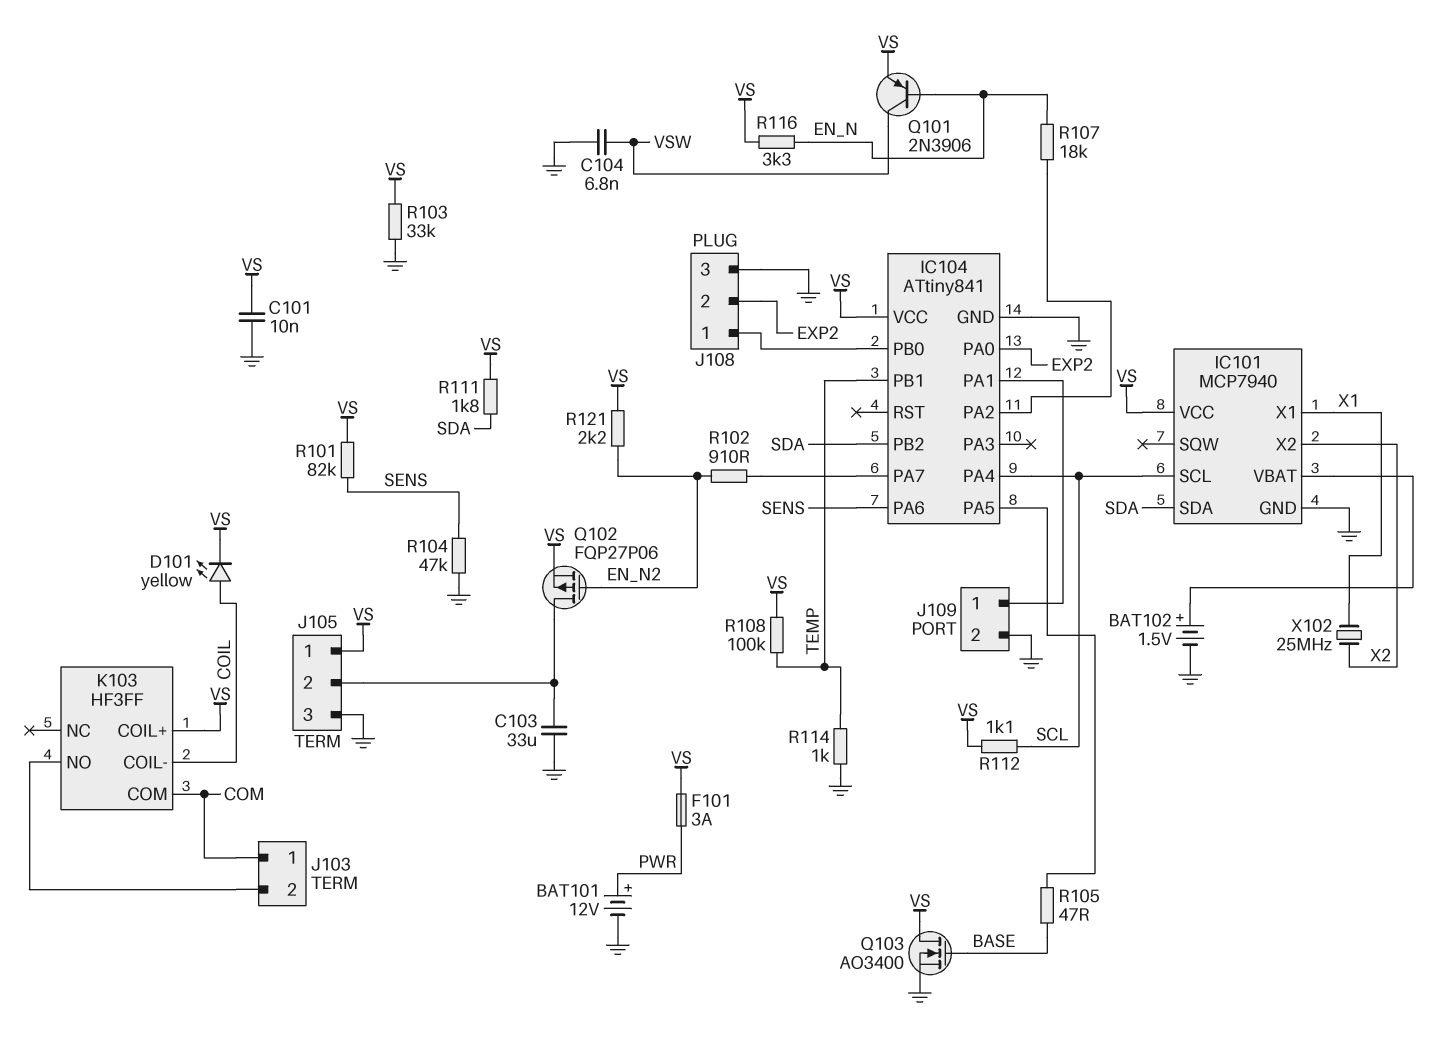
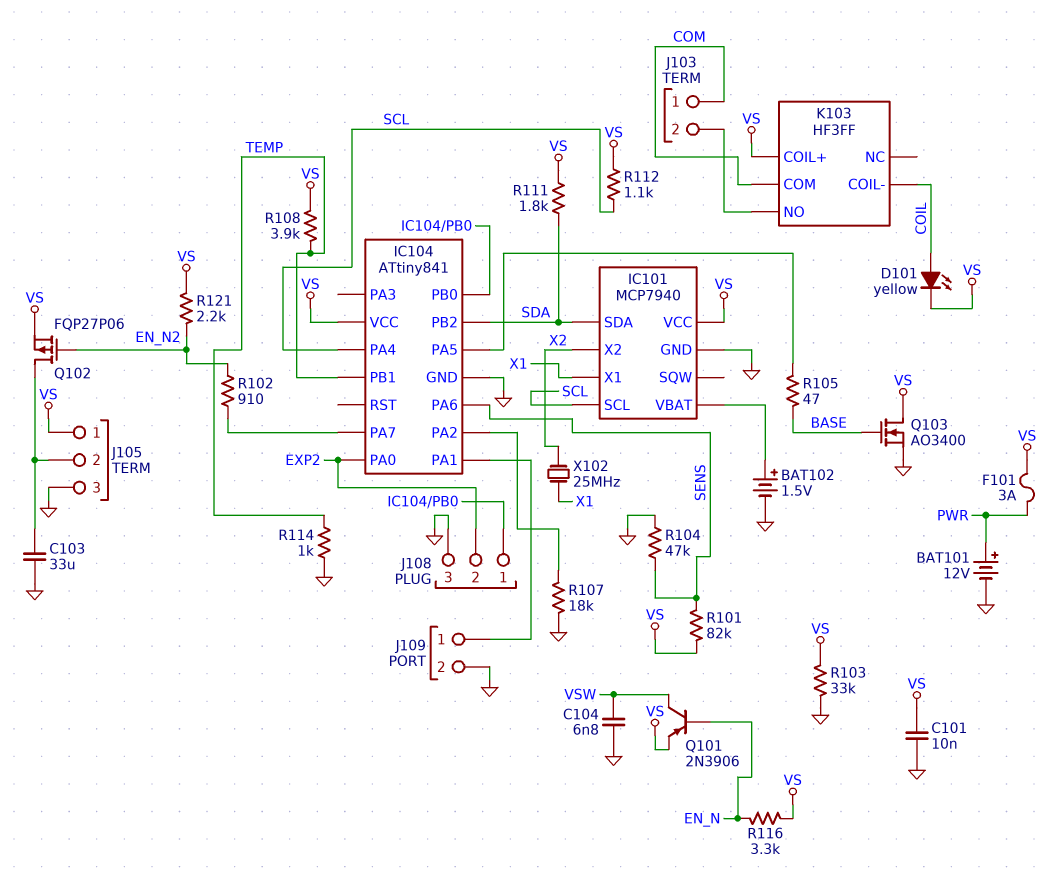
R107: 18k (EN_N, IC104/PA2) -> 18k (GND, IC104/PA2)
R108: 100k (TEMP, VS) -> 3.9k (TEMP, VS)

